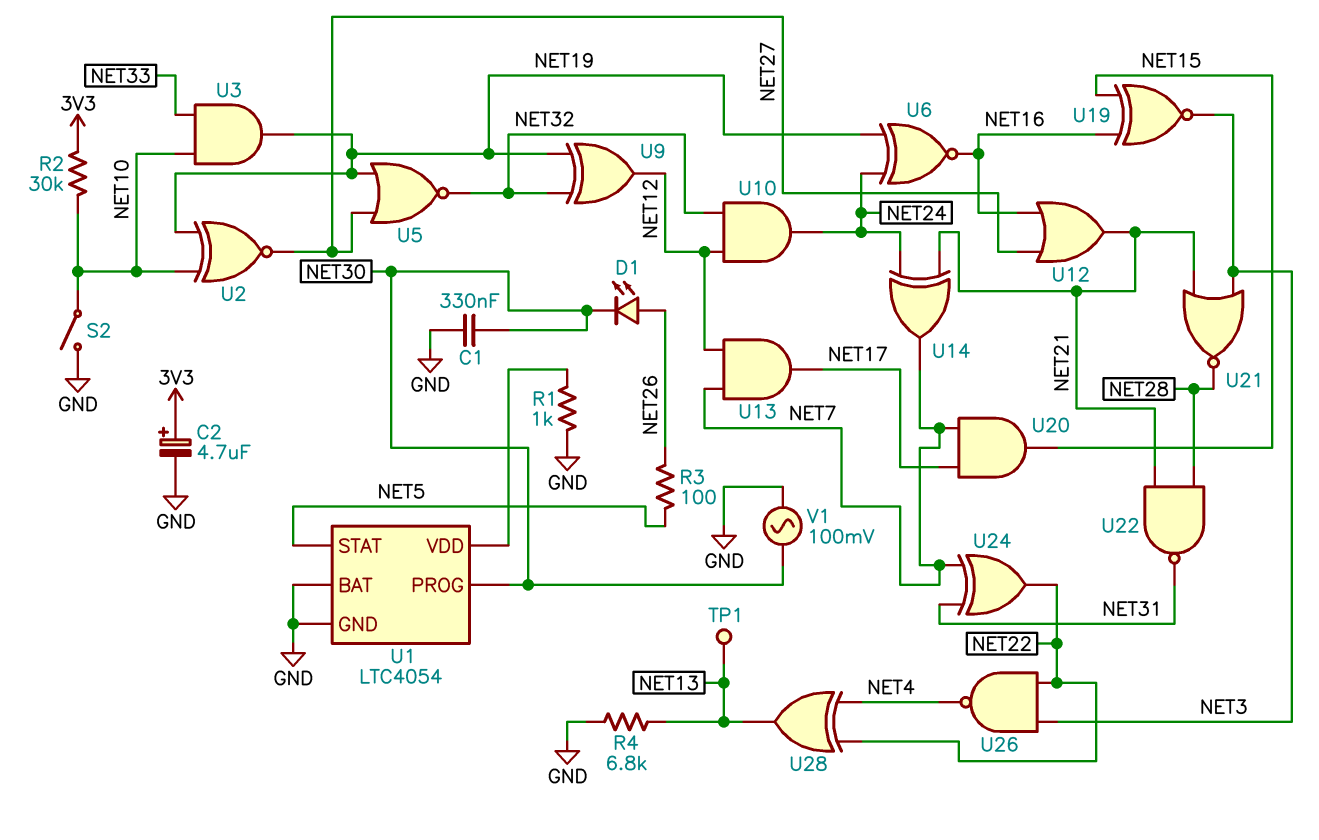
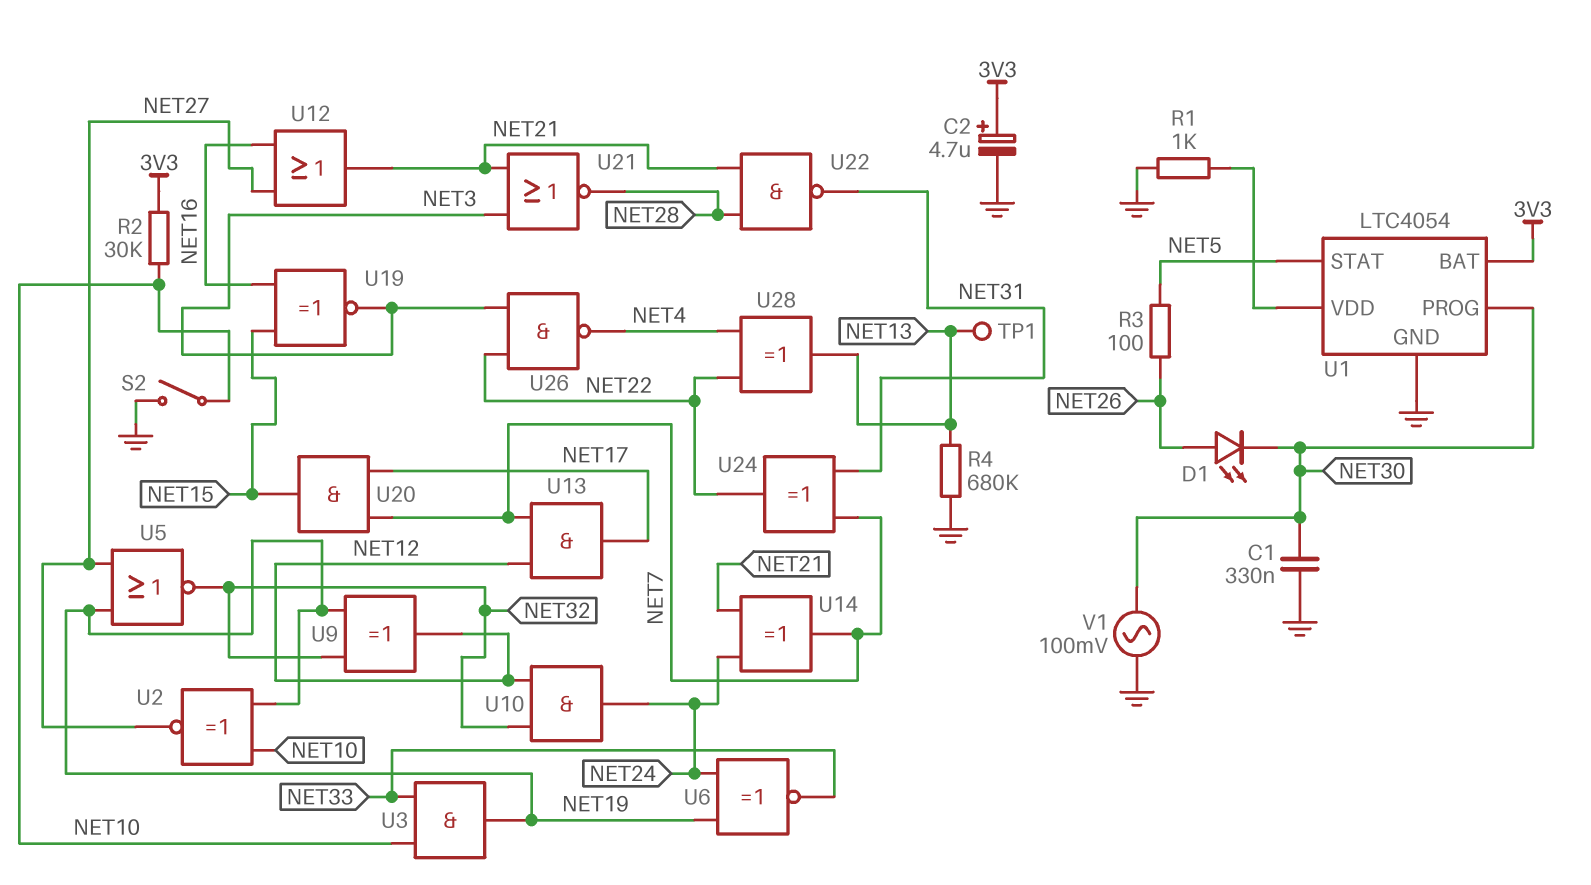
R4: 6.8k (GND, NET13) -> 680k (GND, NET13)
U1 pin BAT: GND -> 3V3
U6: XNOR (in NET19, in NET24, out NET16) -> XNOR (in NET19, in NET24, out NET33)

